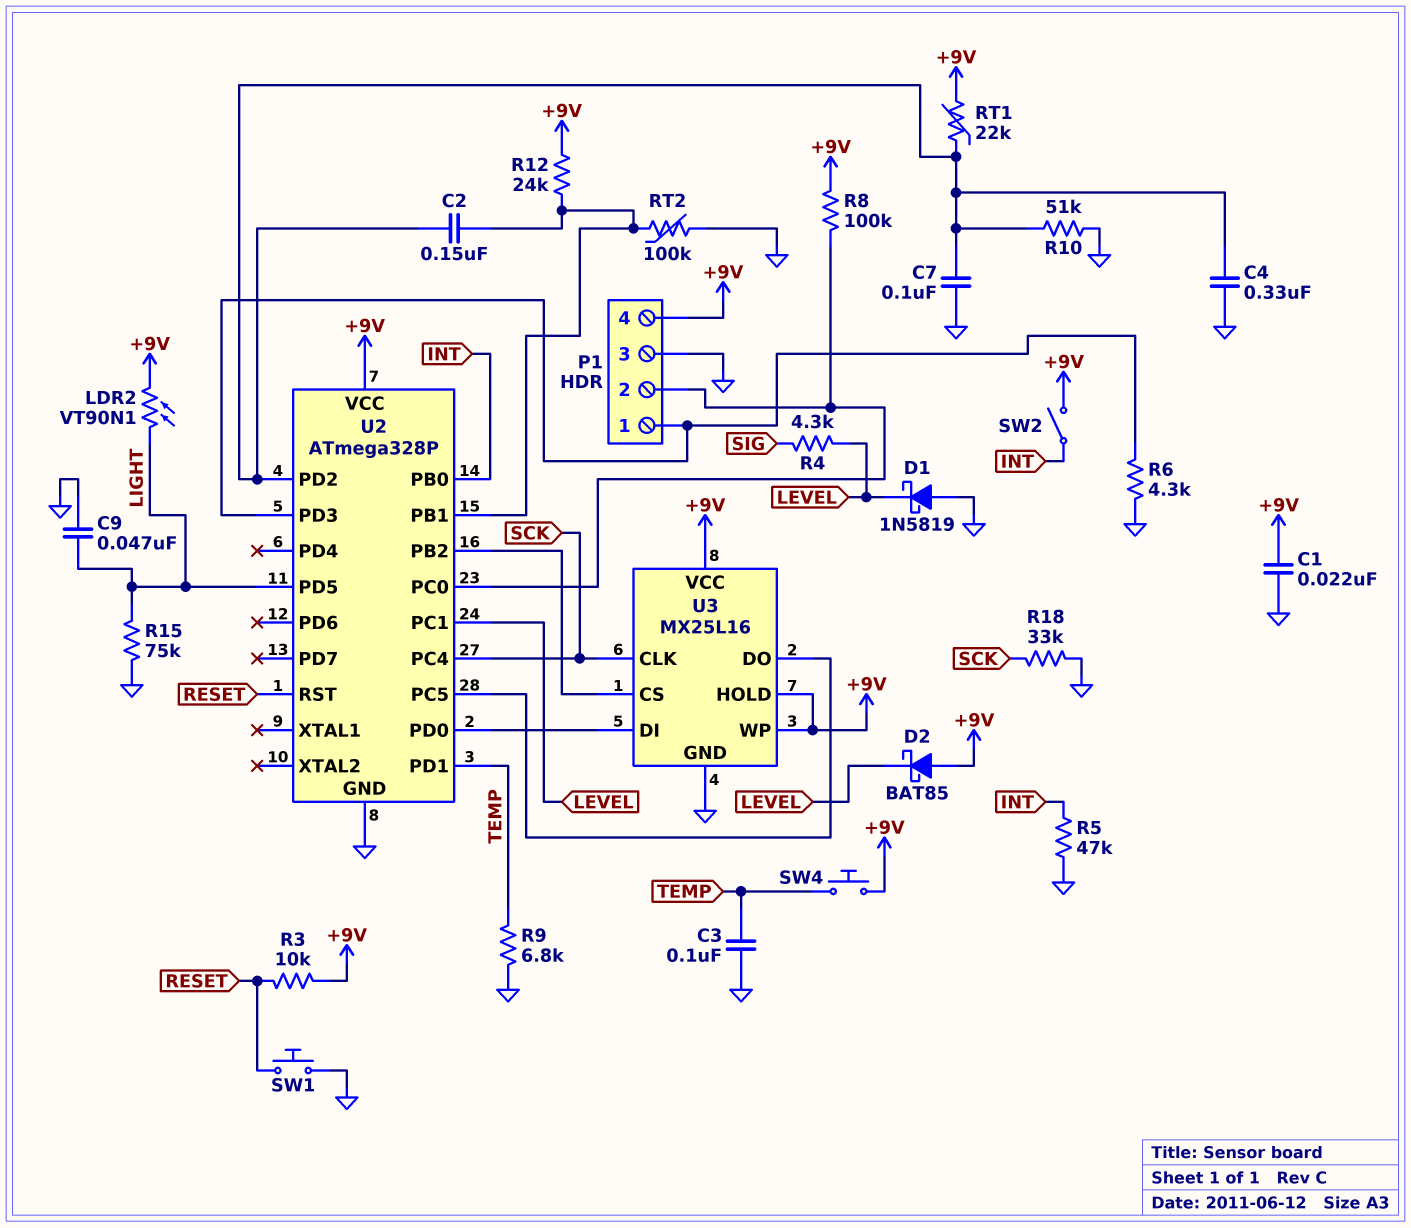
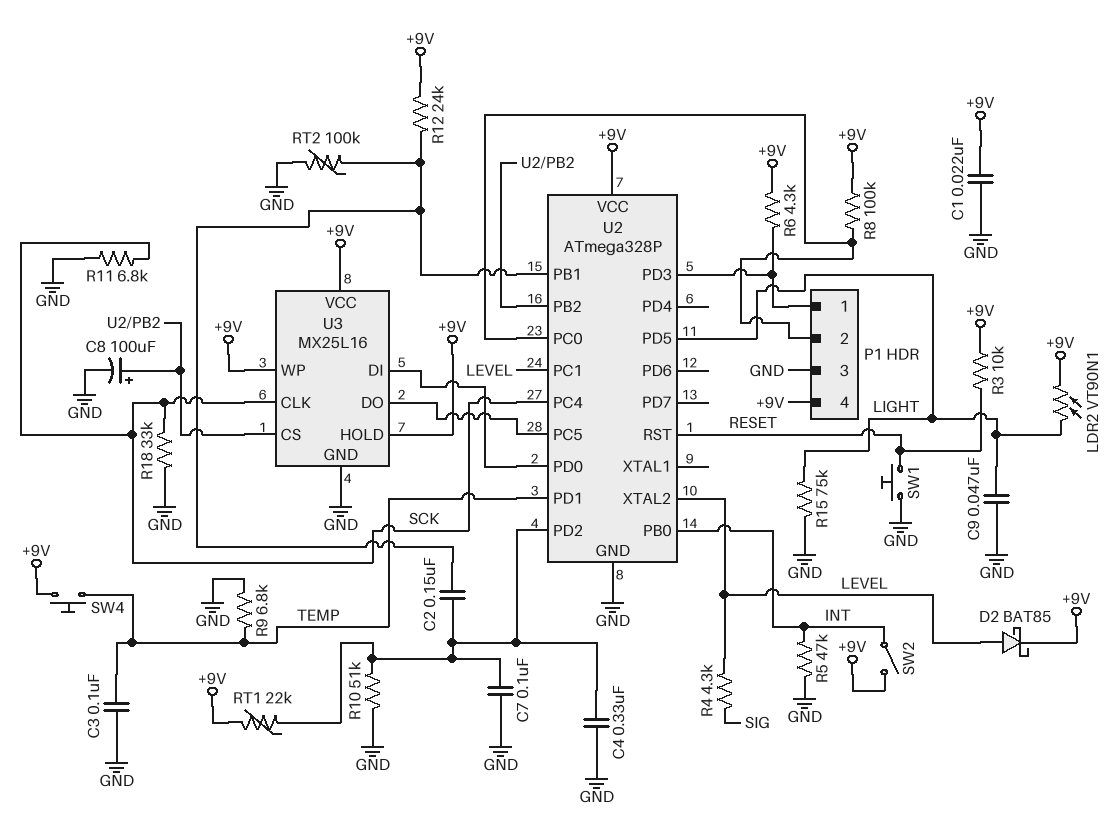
C8: none -> 100uF (plus U2/PB2, minus GND)
D1: schottky 1N5819 (A GND, K LEVEL) -> none
D2: schottky BAT85 (A +9V, K LEVEL) -> schottky BAT85 (A LEVEL, K +9V)
R6: 4.3k (GND, P1/1) -> 4.3k (+9V, P1/1)
R11: none -> 6.8k (GND, SCK)
U2 pin XTAL2: none -> LEVEL

